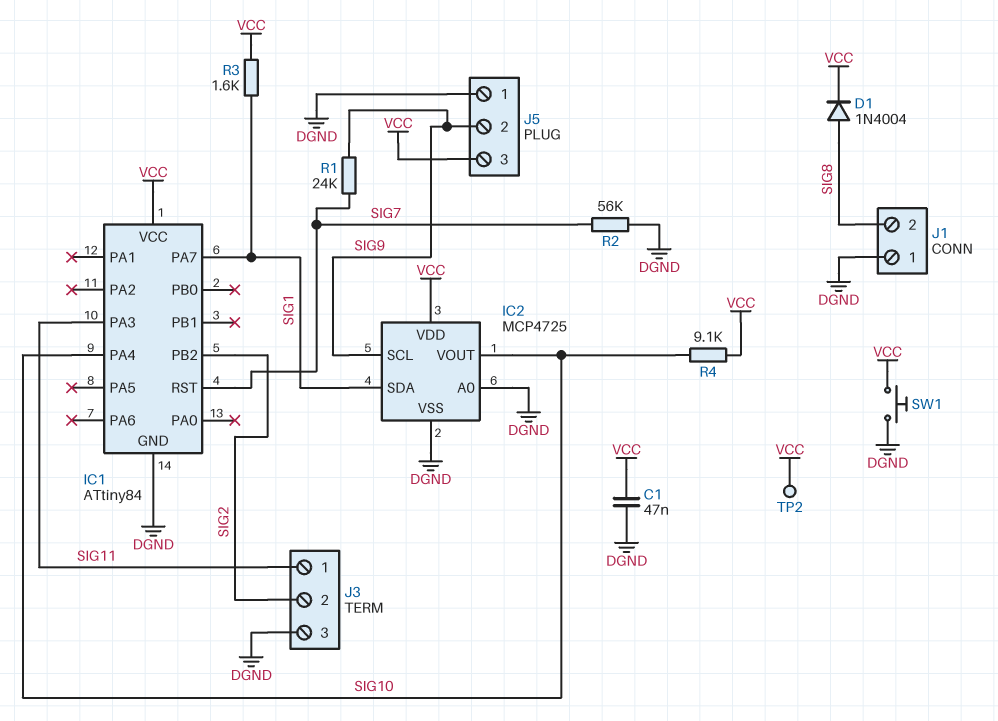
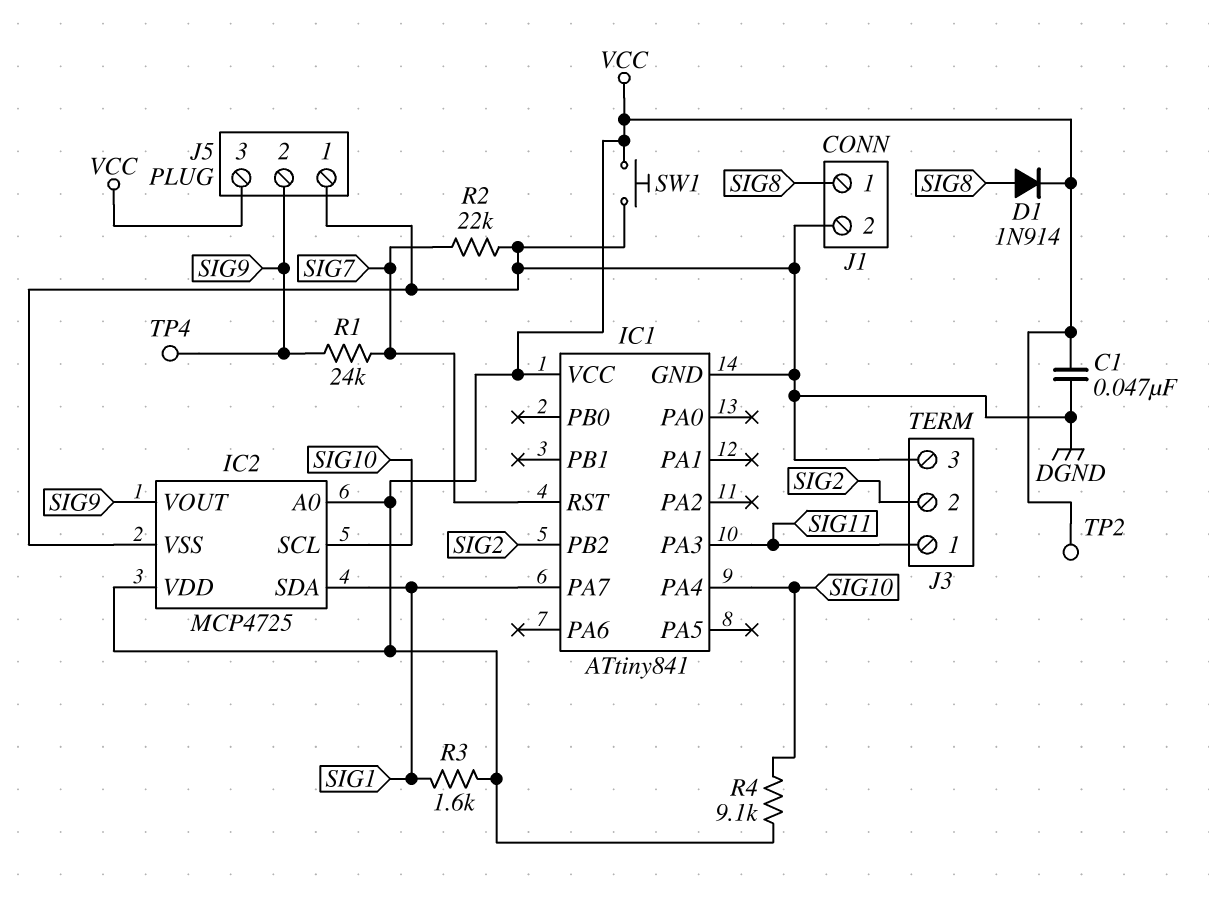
D1: diode 1N4004 (A SIG8, K VCC) -> diode 1N914 (A SIG8, K VCC)
IC1: ATtiny84 -> ATtiny841
IC2 pin A0: DGND -> VCC
IC2 pin SCL: SIG9 -> SIG10
IC2 pin VOUT: SIG10 -> SIG9
J1 pin 1: DGND -> SIG8
J1 pin 2: SIG8 -> DGND
R2: 56k (DGND, SIG7) -> 22k (DGND, SIG7)
TP4: none -> test point (SIG9)

